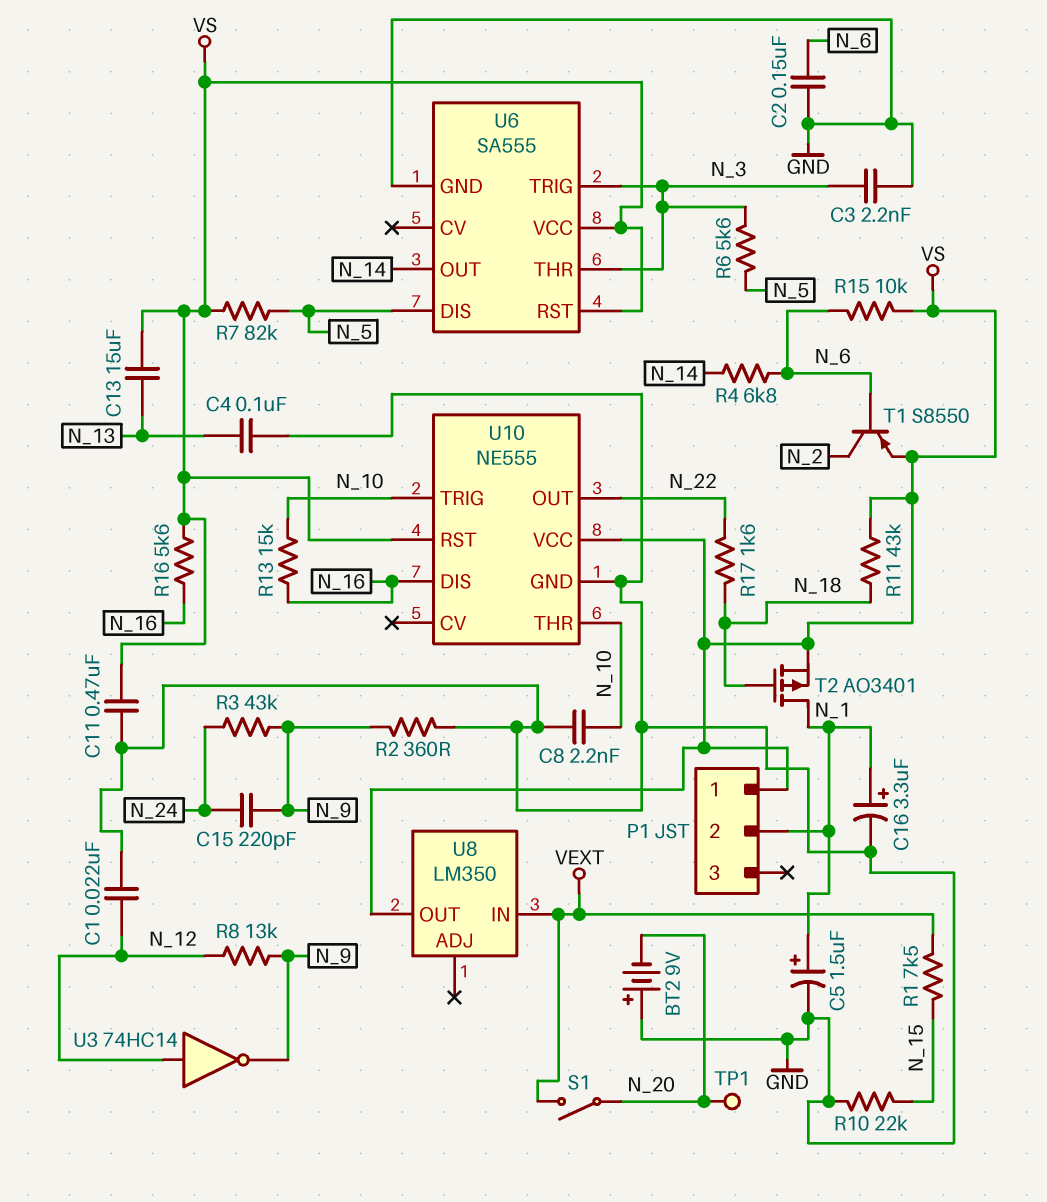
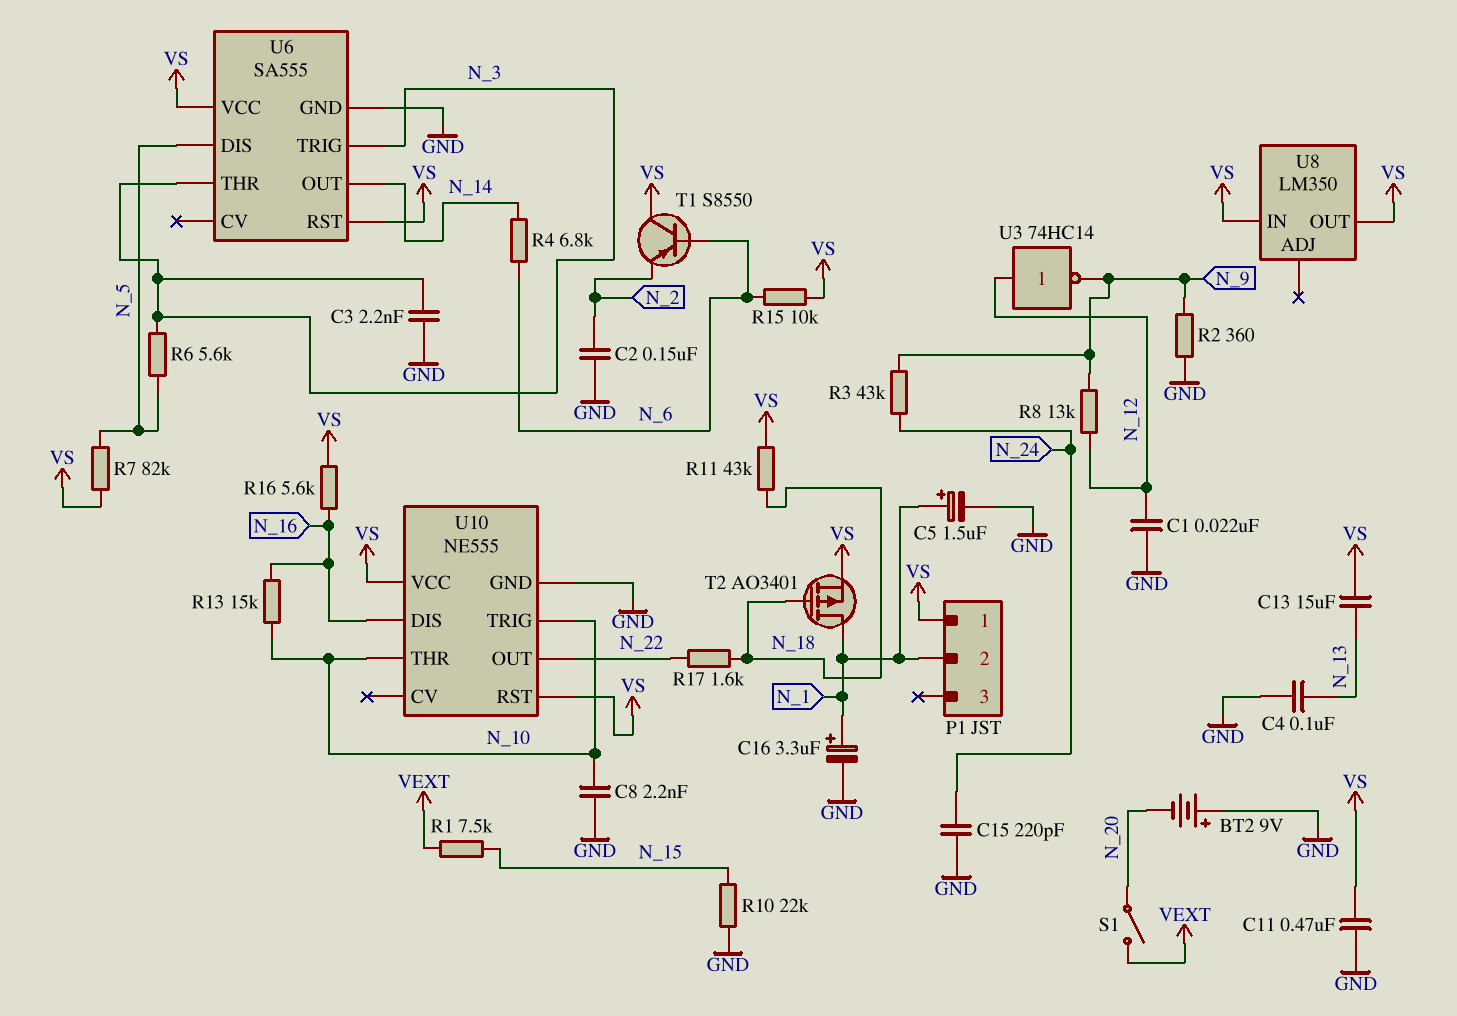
C2: 150nF (GND, N_6) -> 150nF (GND, N_2)
C15: 220pF (N_9, N_24) -> 220pF (GND, N_24)
T1: PNP S8550 (B N_6, C N_2, E VS) -> PNP S8550 (B N_6, C VS, E N_2)
TP1: test point (N_20) -> none
U8 pin IN: VEXT -> VS

